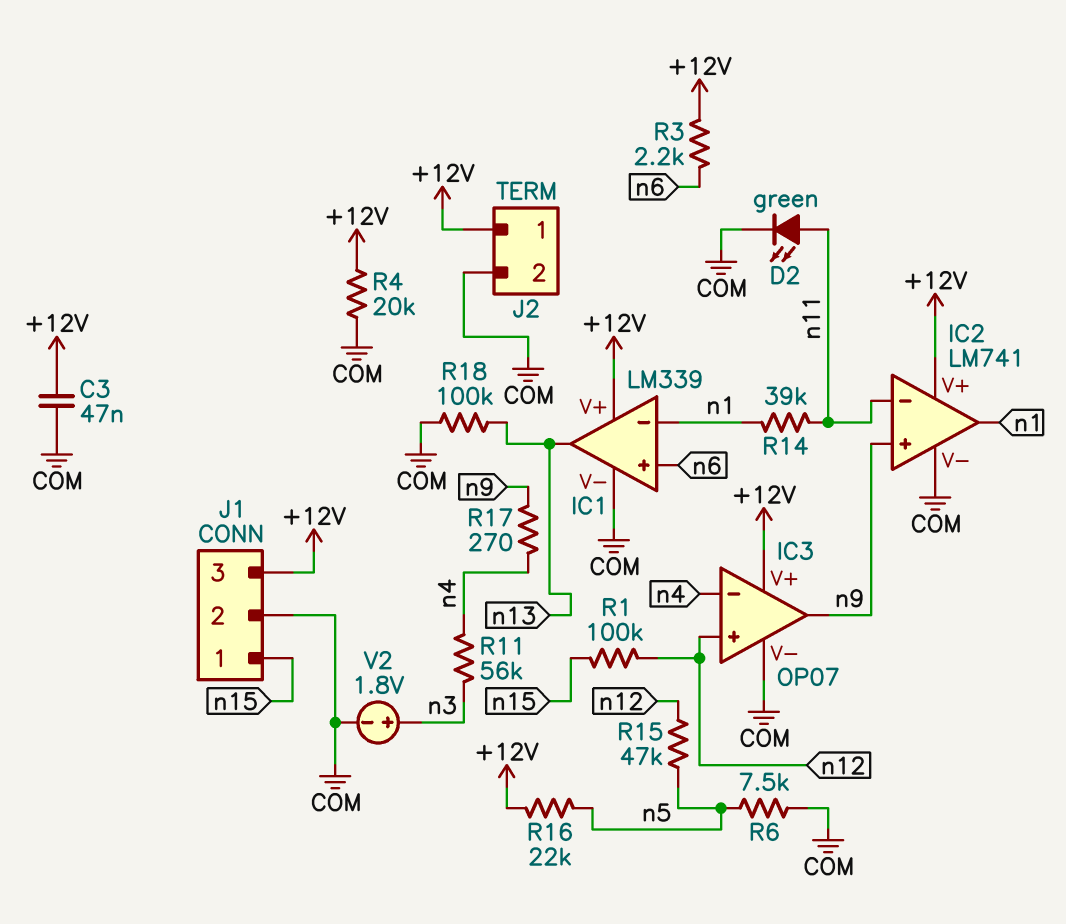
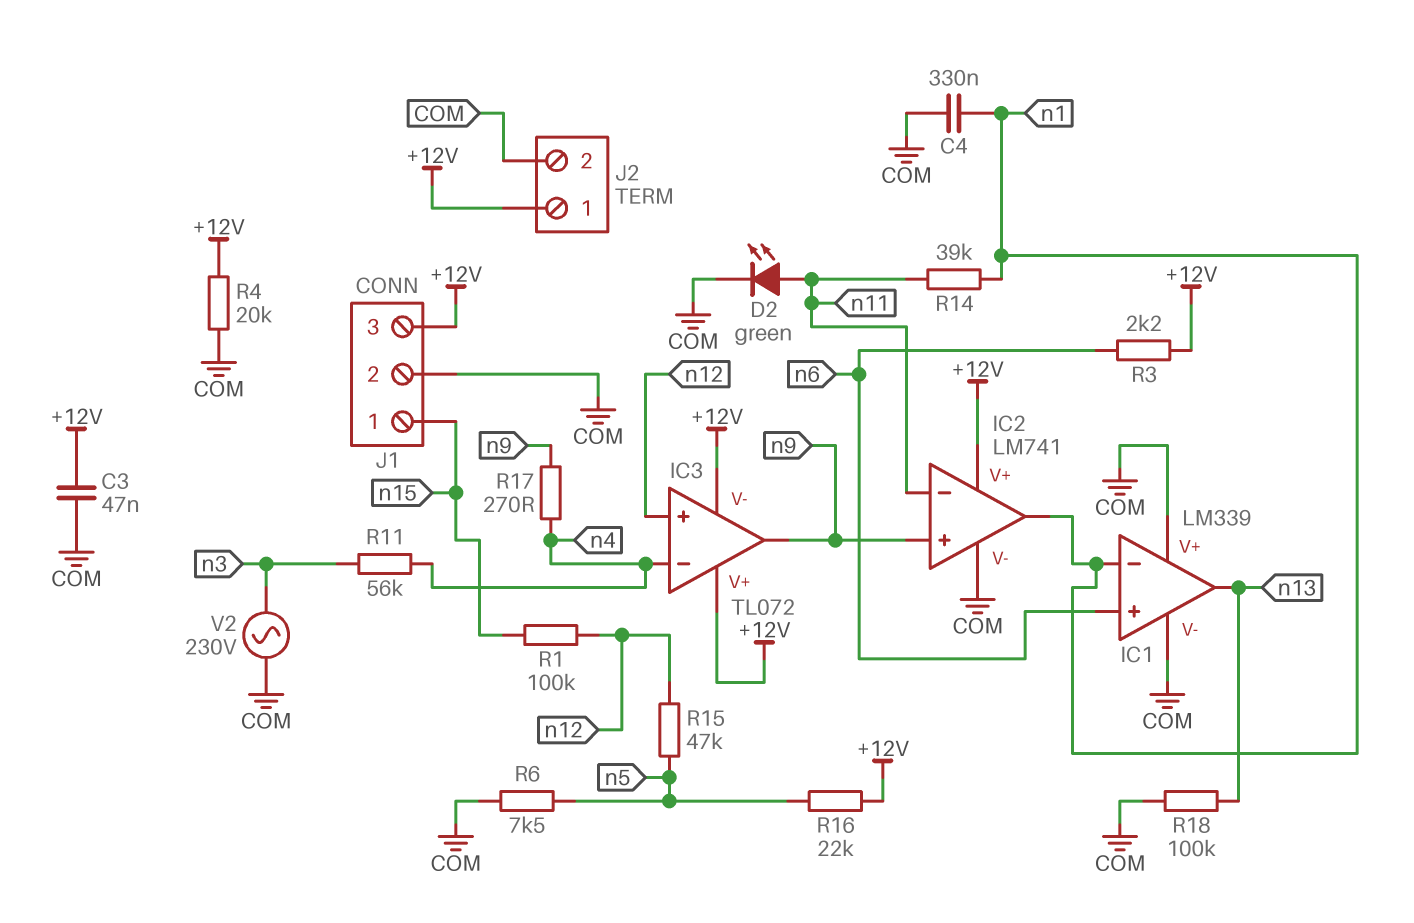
C4: none -> 330nF (COM, n1)
IC1 pin V+: +12V -> COM
IC3: OP07 -> TL072
IC3 pin V-: COM -> +12V
V2: 1.8V (plus n3, minus COM) -> AC 230V (COM, n3)

